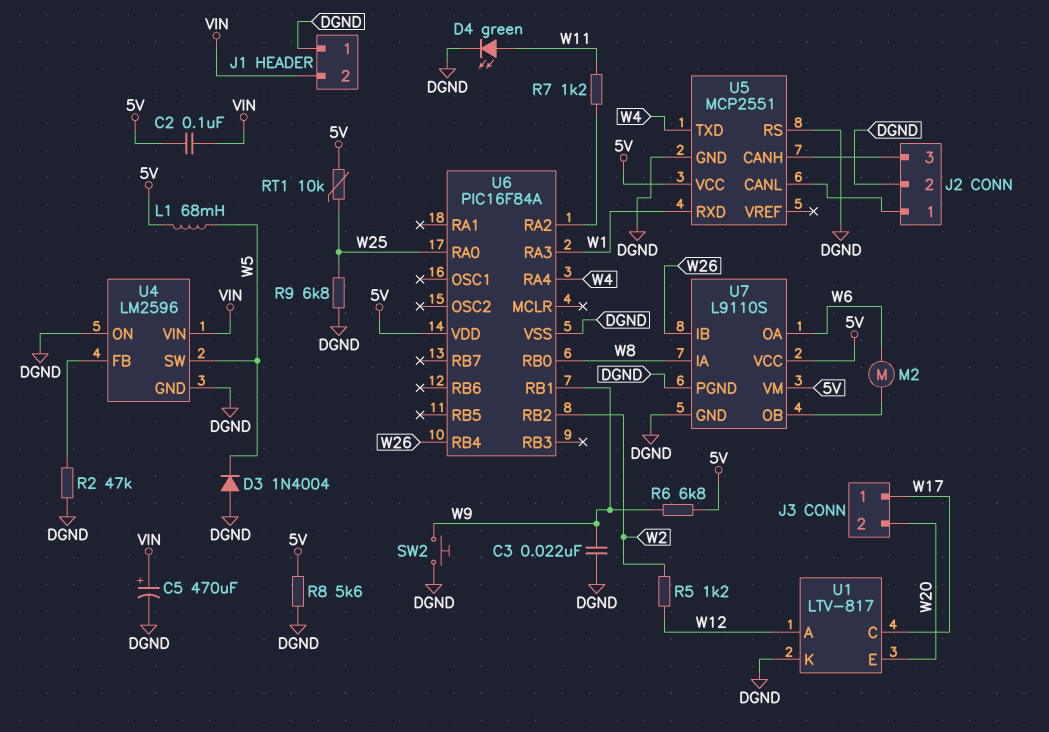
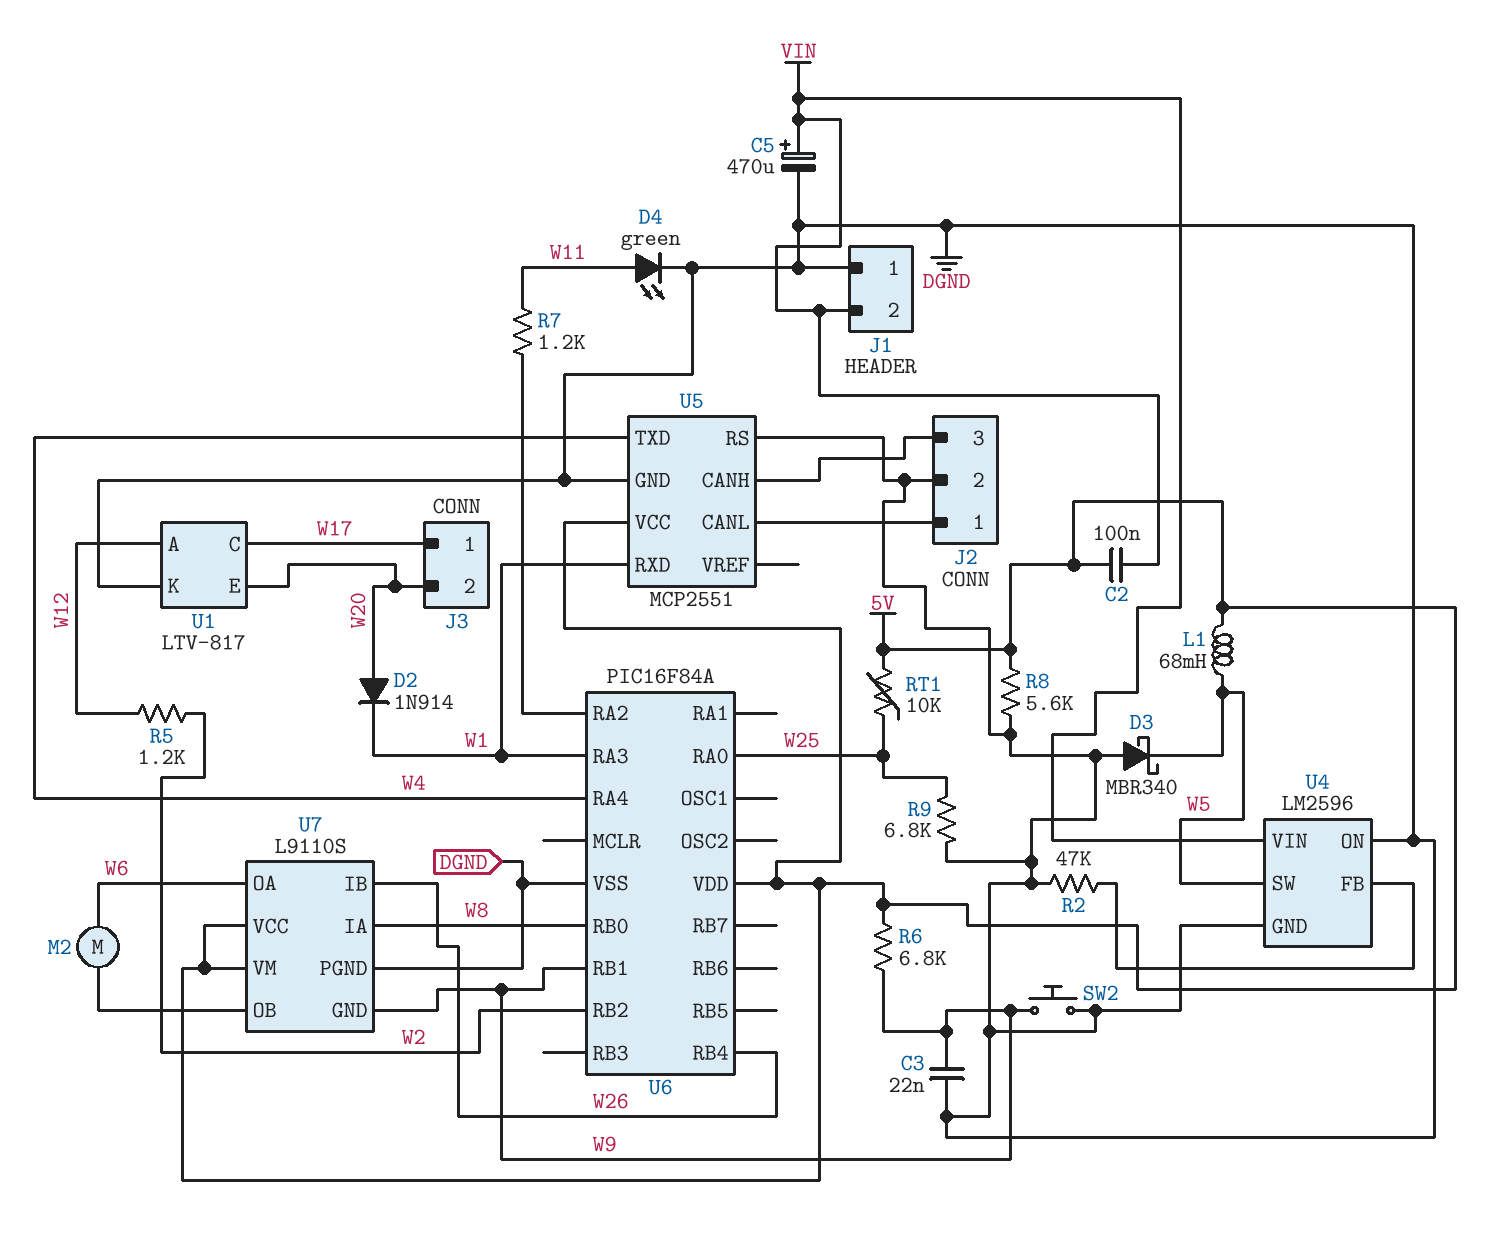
D2: none -> diode 1N914 (A W20, K W1)
D3: diode 1N4004 (A DGND, K W5) -> schottky MBR340 (A DGND, K W5)
U7 pin GND: DGND -> W9

